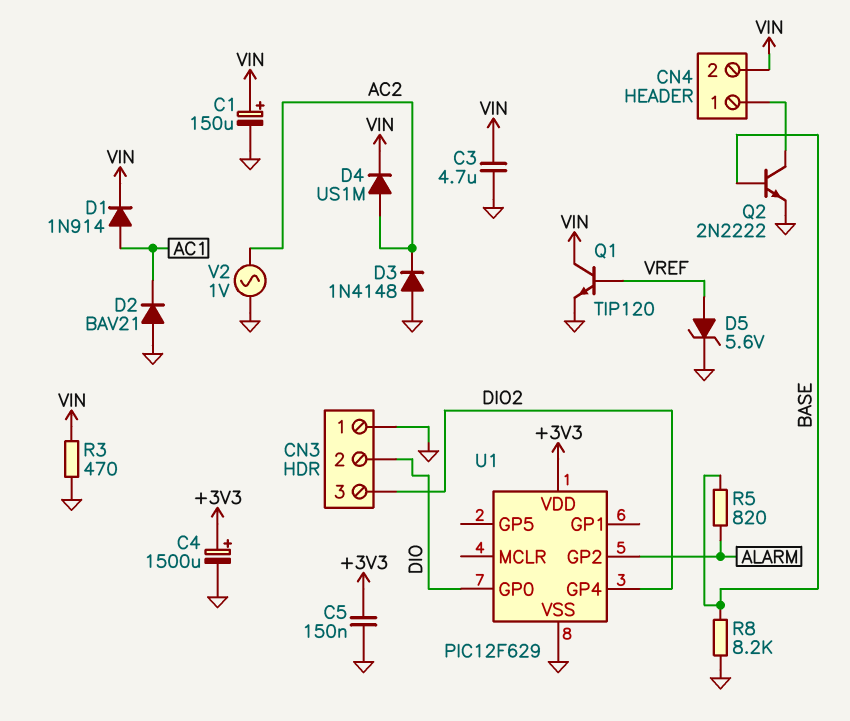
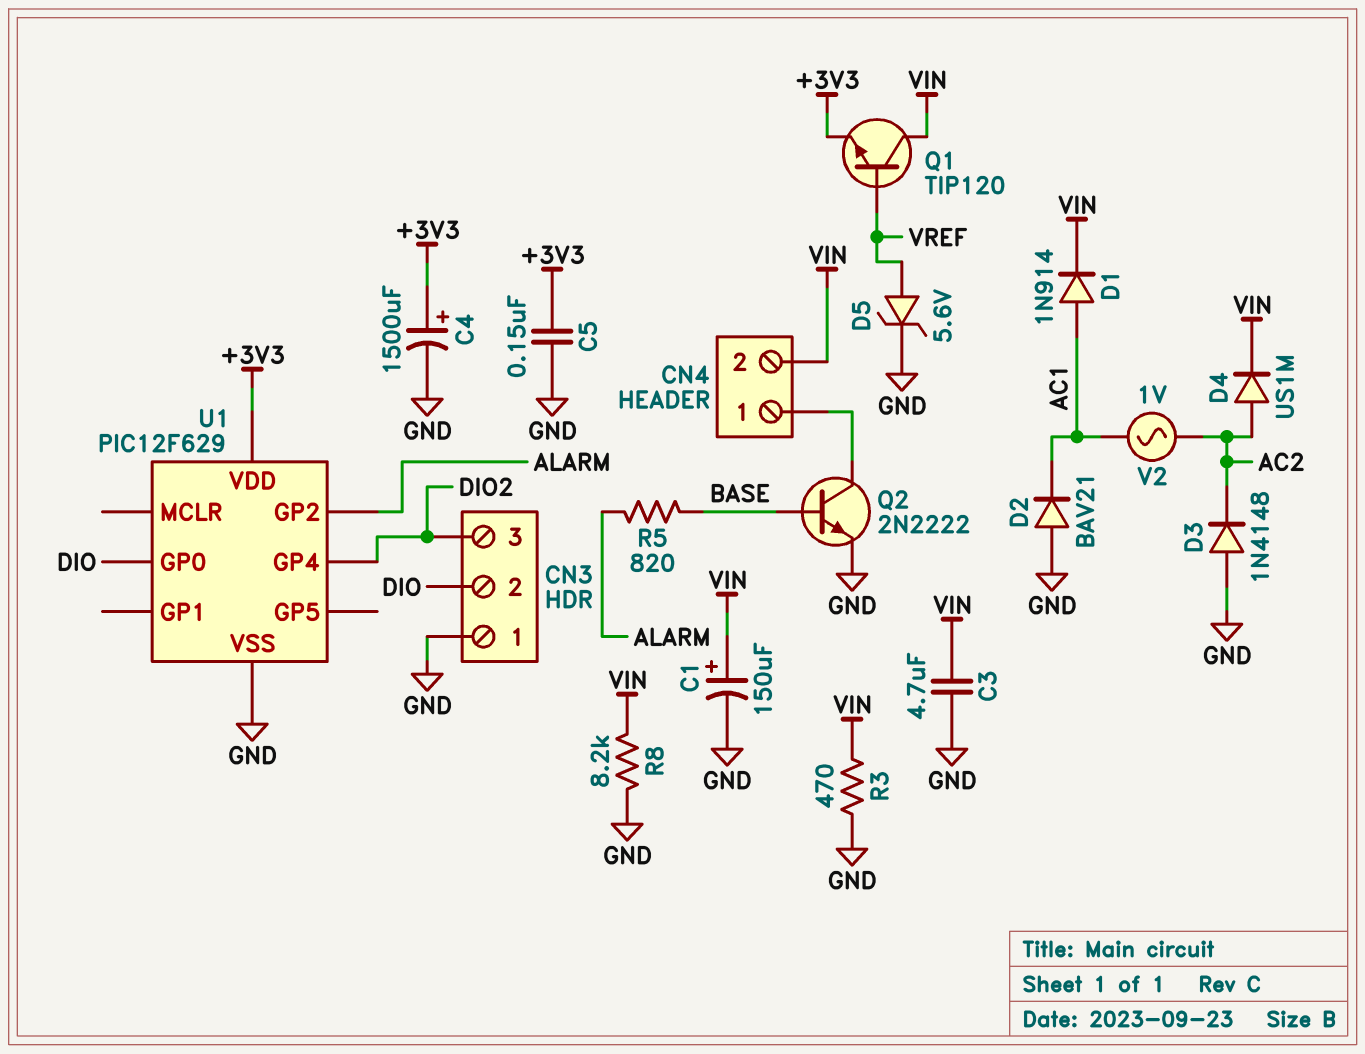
Q1: NPN TIP120 (B VREF, C VIN, E GND) -> NPN TIP120 (B VREF, C VIN, E +3V3)
R8: 8.2k (BASE, GND) -> 8.2k (GND, VIN)
V2: AC 1V (AC2, GND) -> AC 1V (AC1, AC2)

